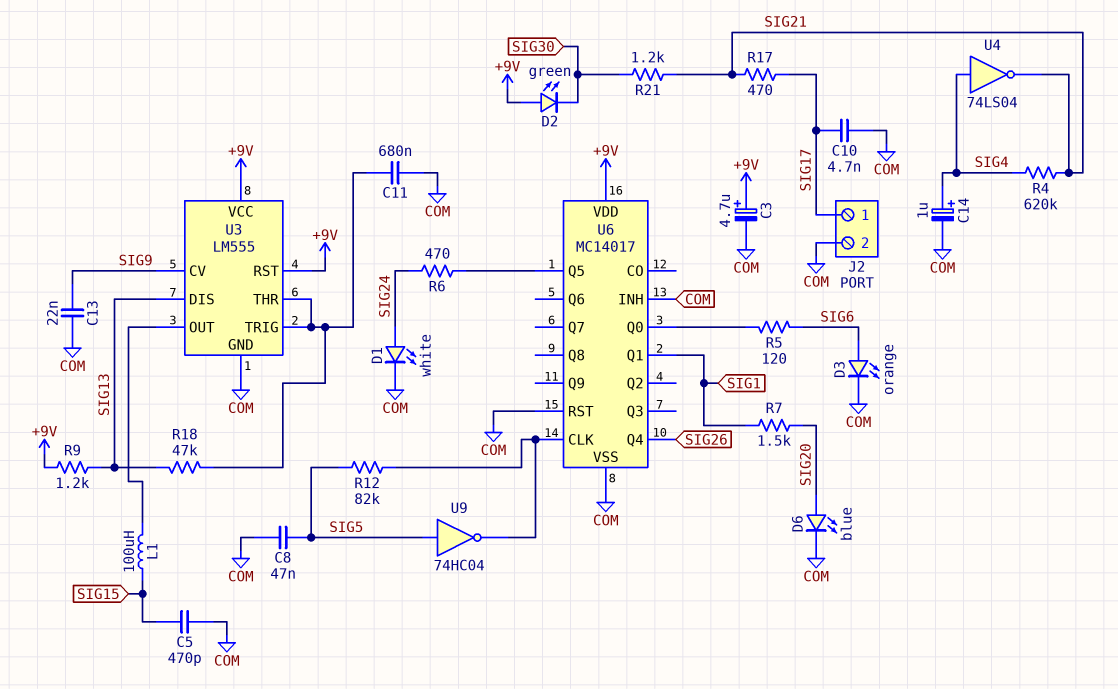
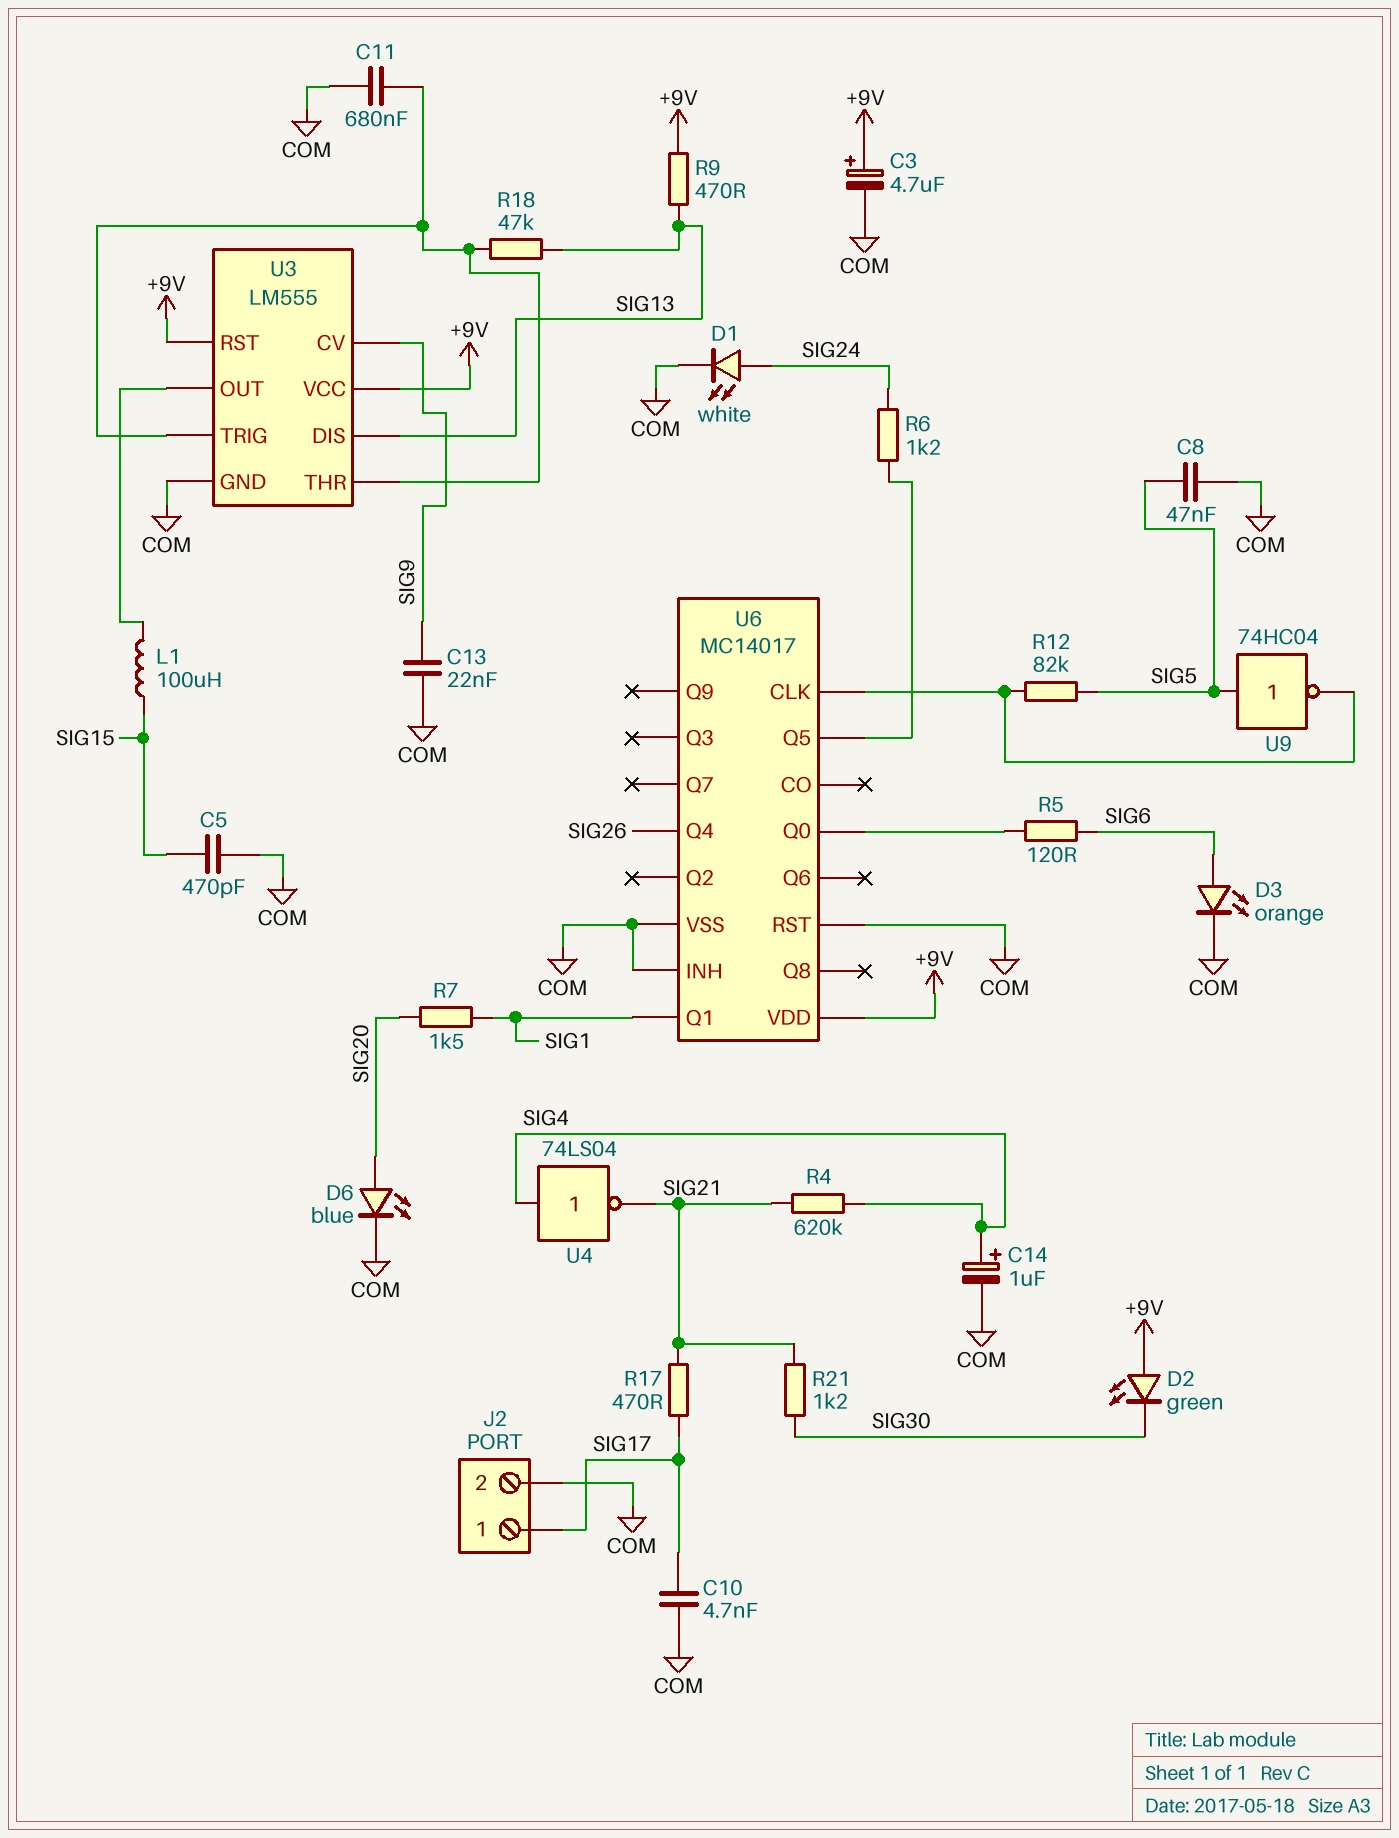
R6: 470 (SIG24, U6/Q5) -> 1.2k (SIG24, U6/Q5)
R9: 1.2k (+9V, SIG13) -> 470 (+9V, SIG13)

